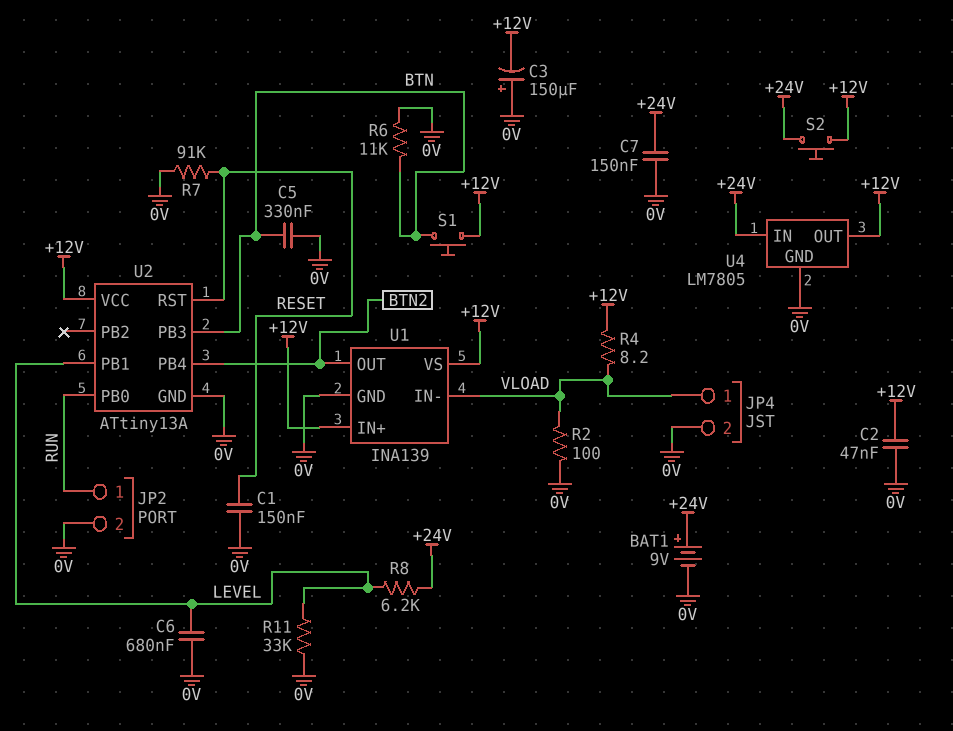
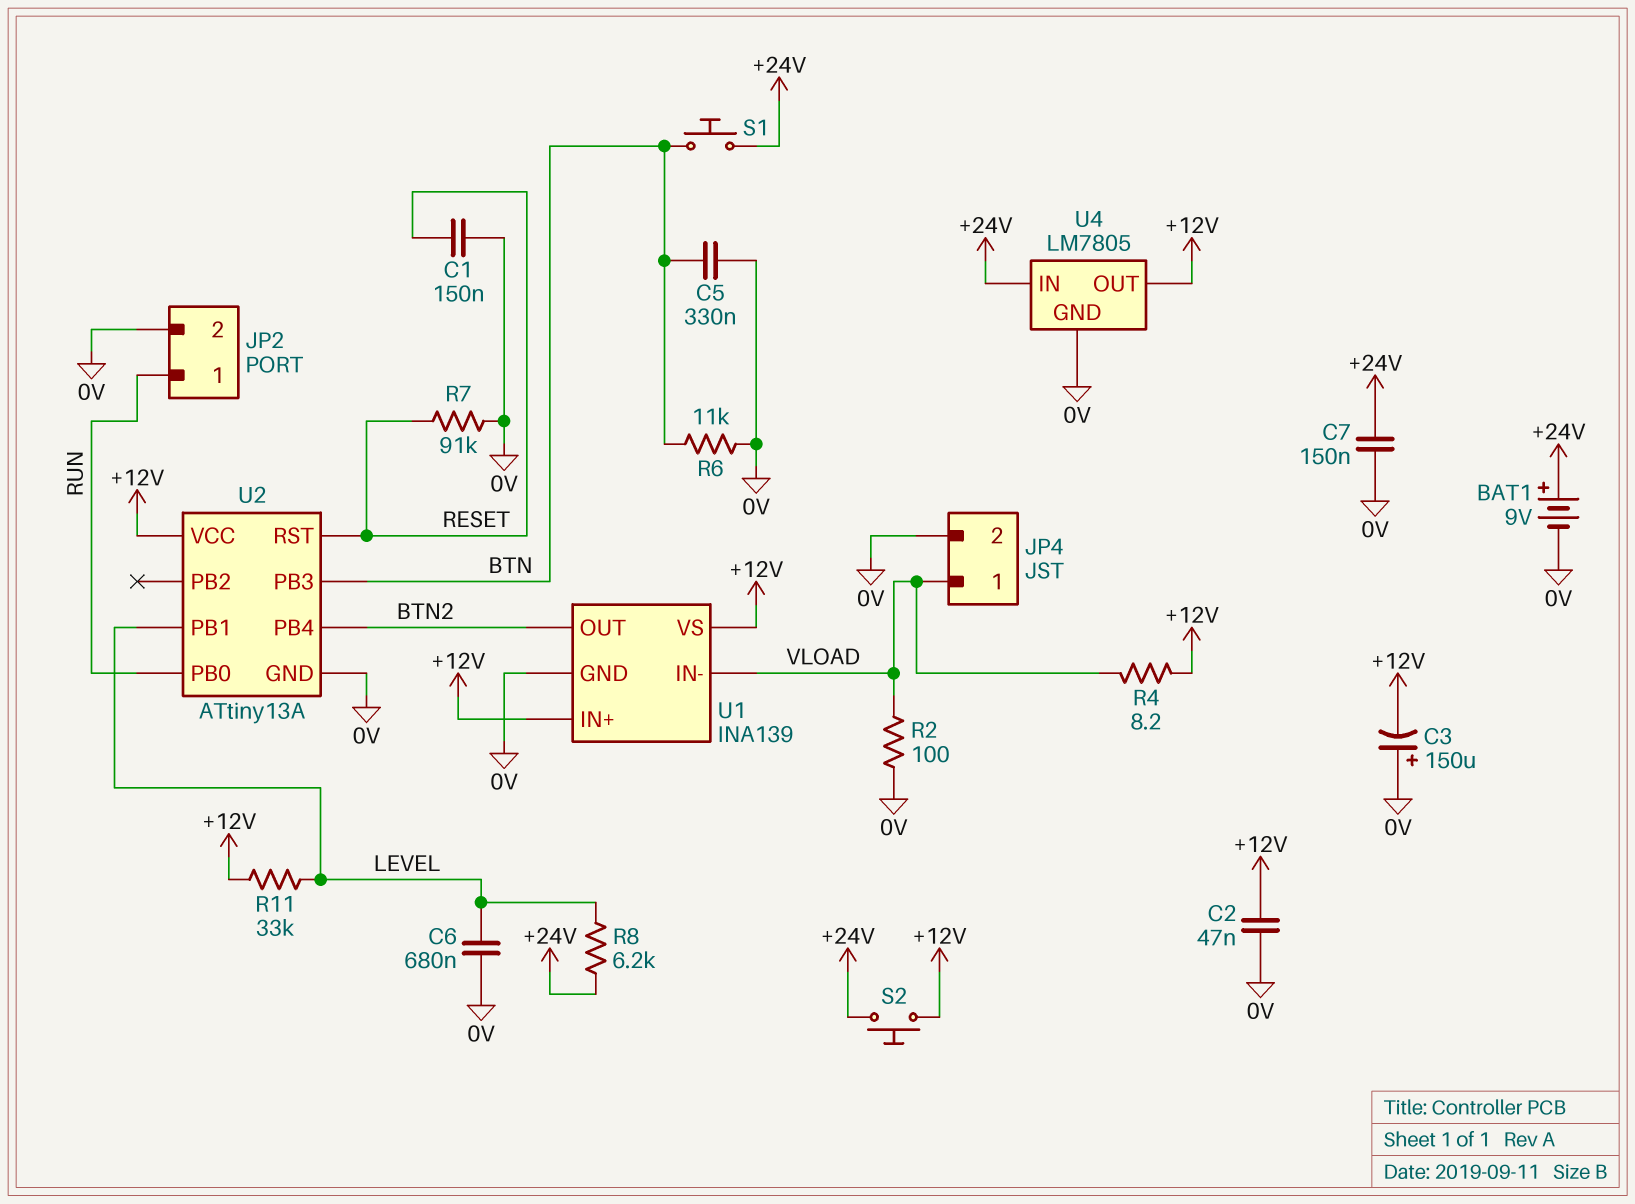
R11: 33k (0V, LEVEL) -> 33k (+12V, LEVEL)
S1: button (+12V, BTN) -> button (+24V, BTN)

